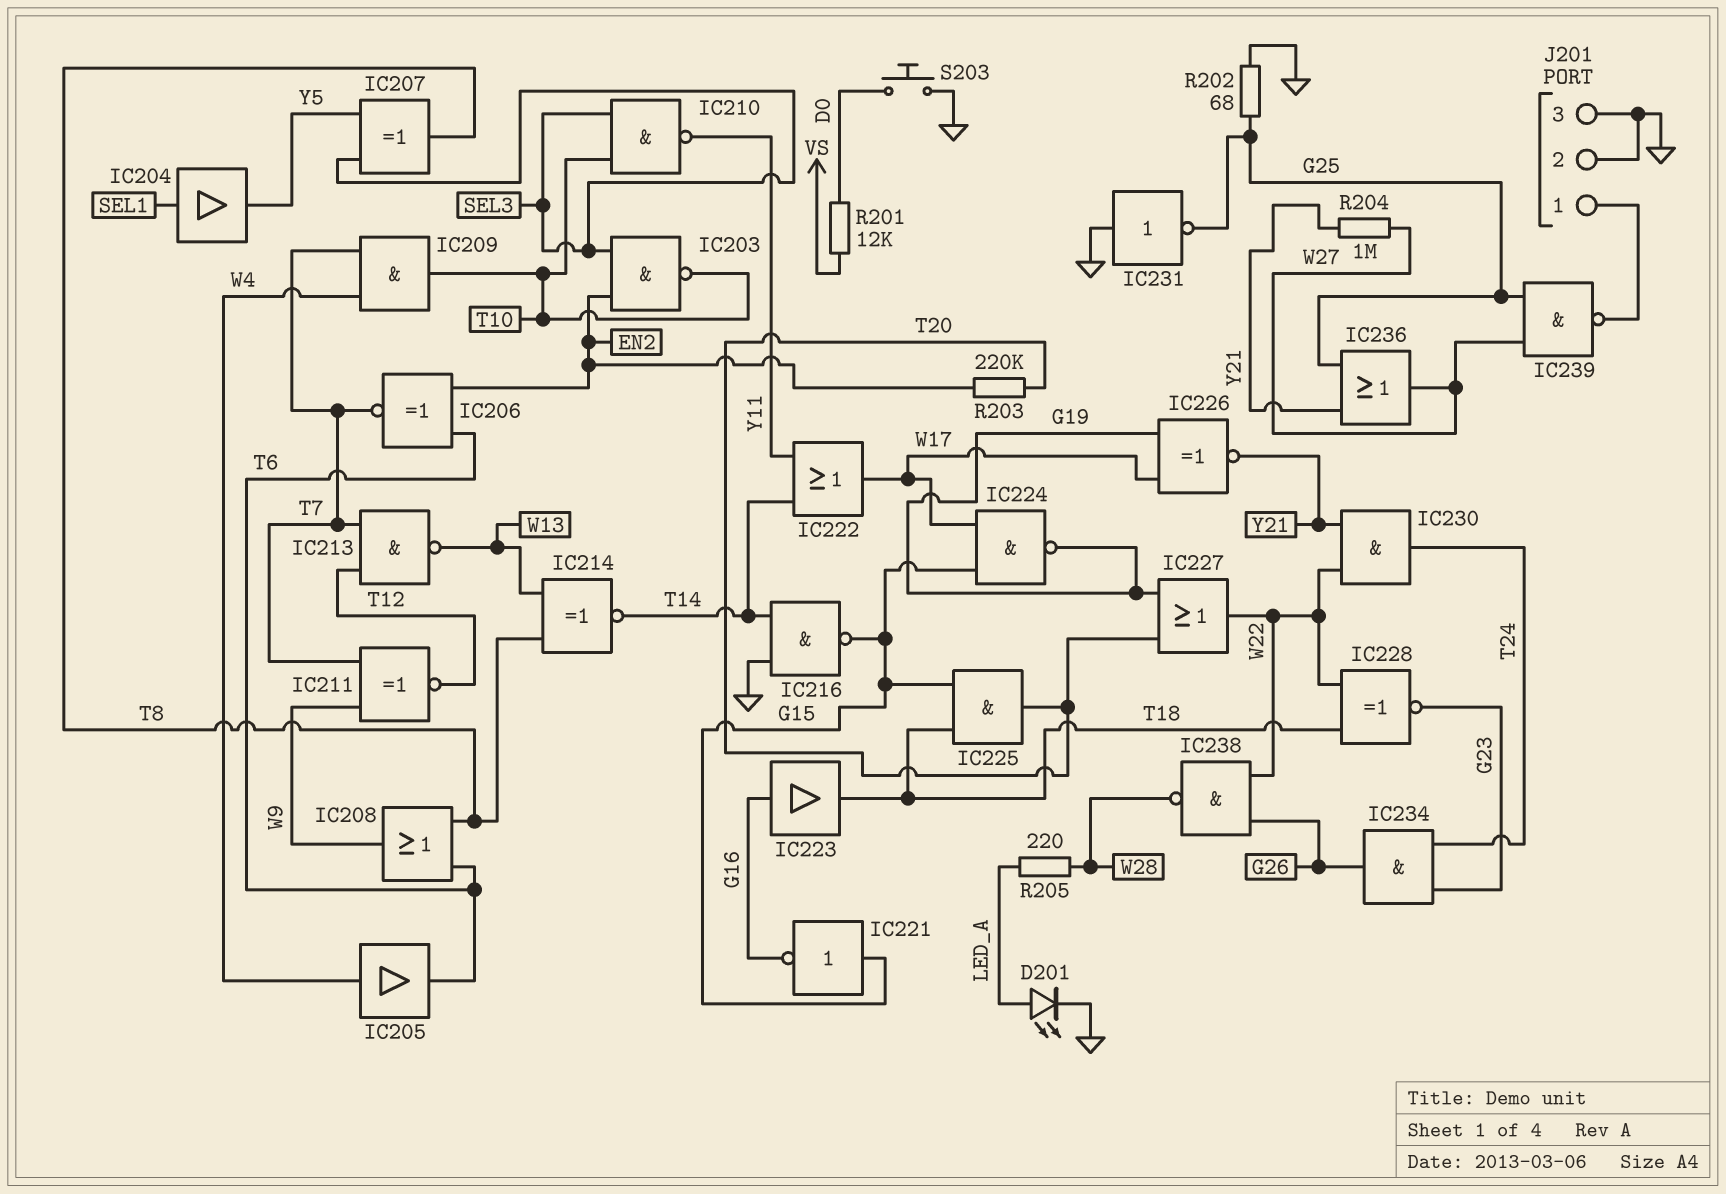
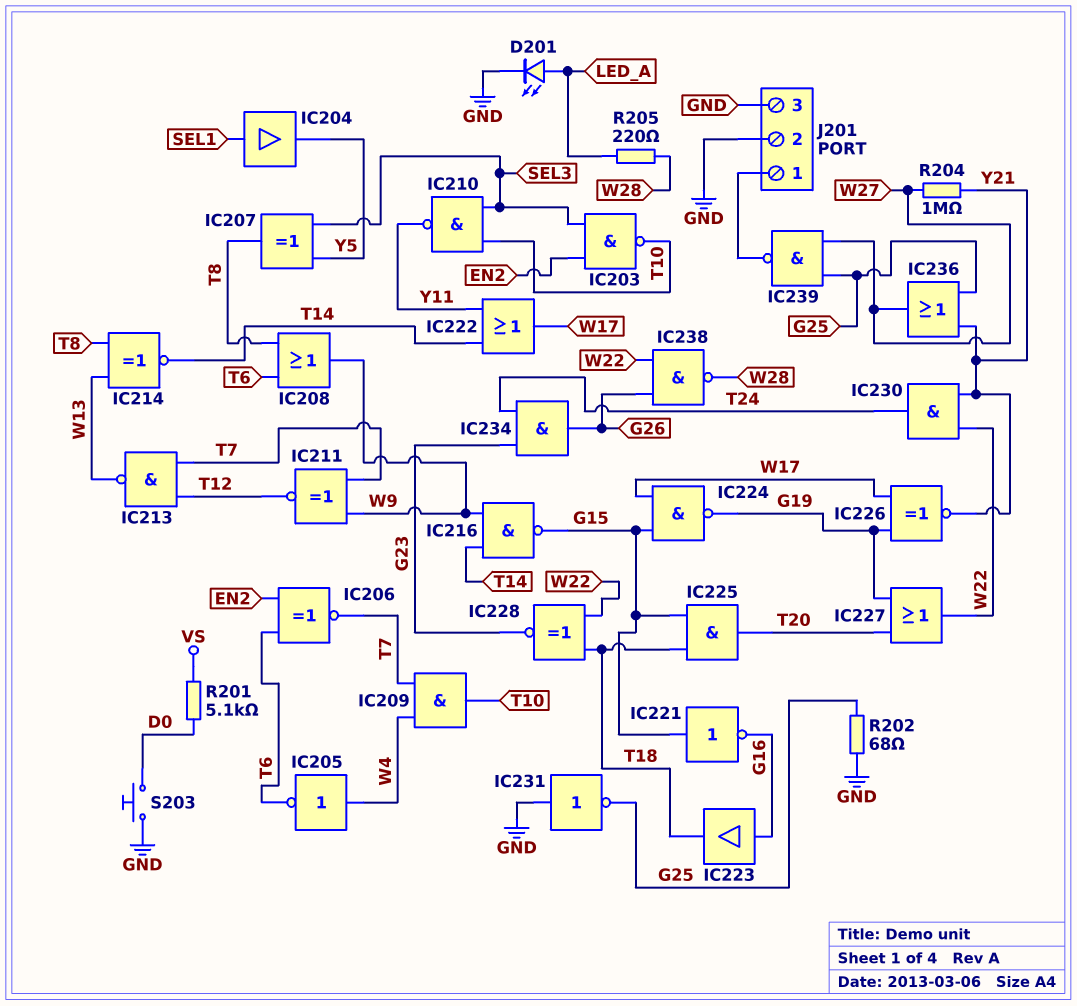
IC205: buffer (in W4, out T6) -> NOT (in W4, out T6)
IC216: NAND (in GND, in T14, out G15) -> NAND (in T14, in W9, out G15)
R201: 12k (D0, VS) -> 5.1k (D0, VS)
R203: 220k (EN2, T20) -> none

